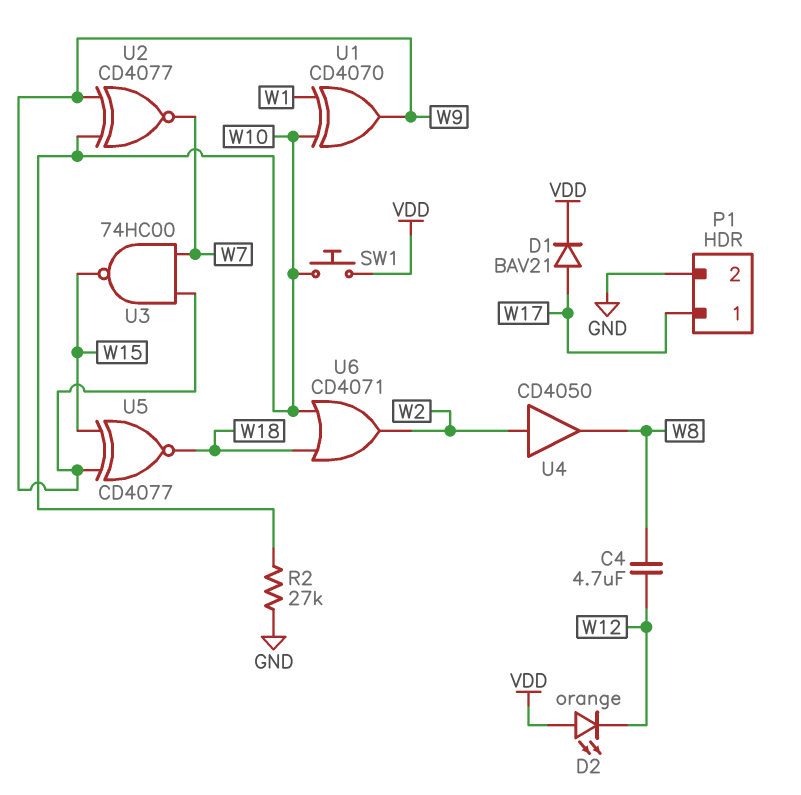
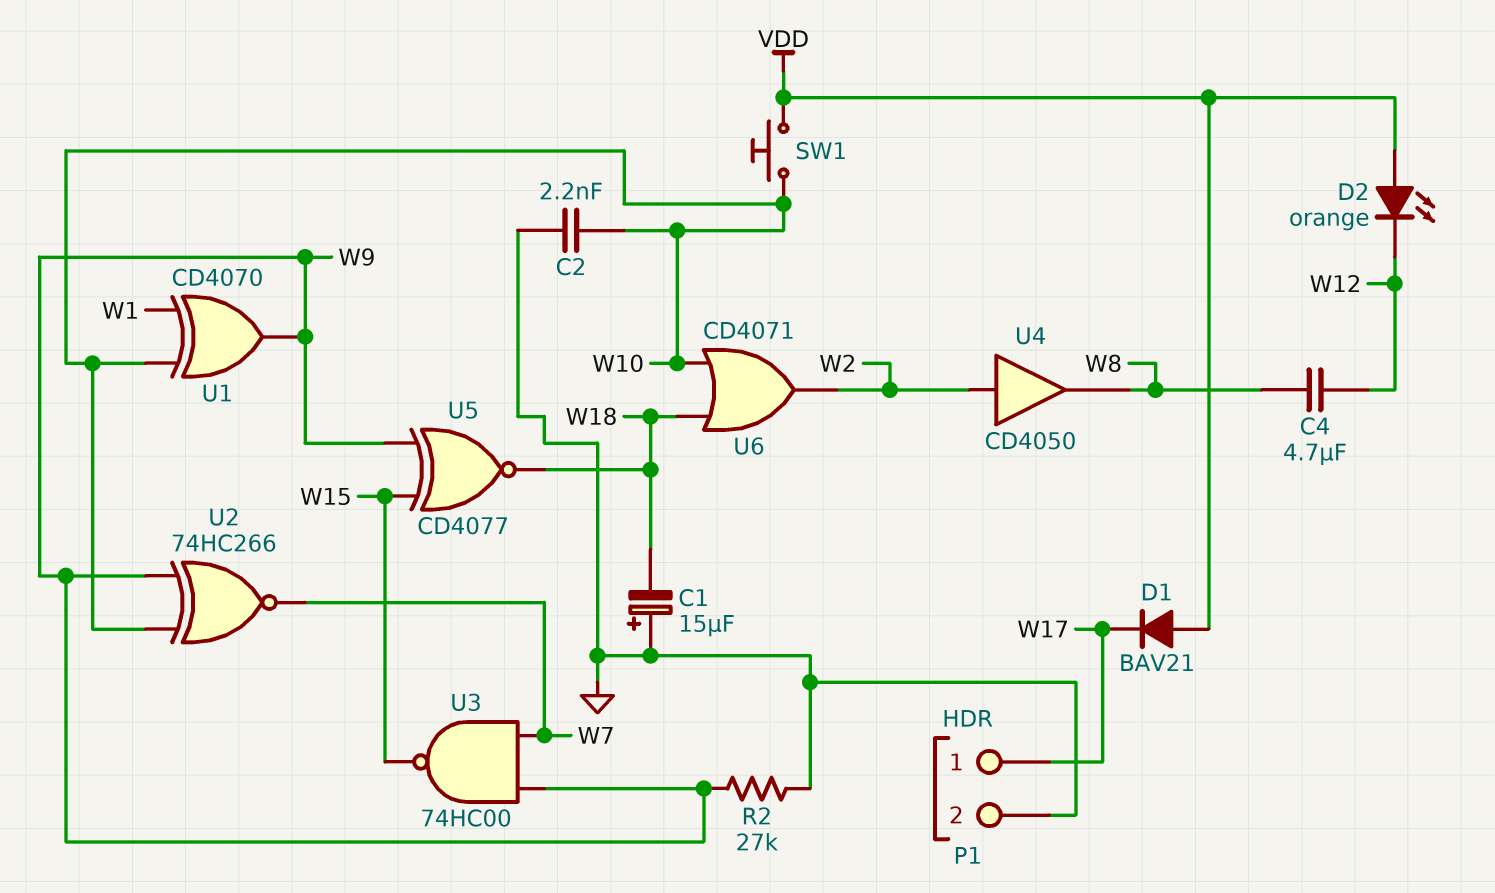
C1: none -> 15uF (plus GND, minus W18)
C2: none -> 2.2nF (GND, W10)
D1: diode BAV21 (A W17, K VDD) -> diode BAV21 (A VDD, K W17)
R2: 27k (GND, W10) -> 27k (GND, W9)
U2: XNOR CD4077 (in W9, in W10, out W7) -> XNOR 74HC266 (in W9, in W10, out W7)

